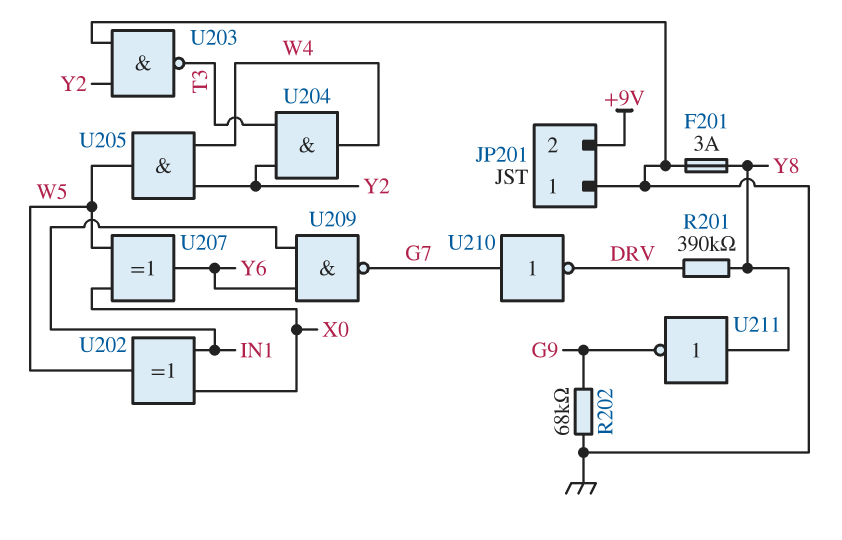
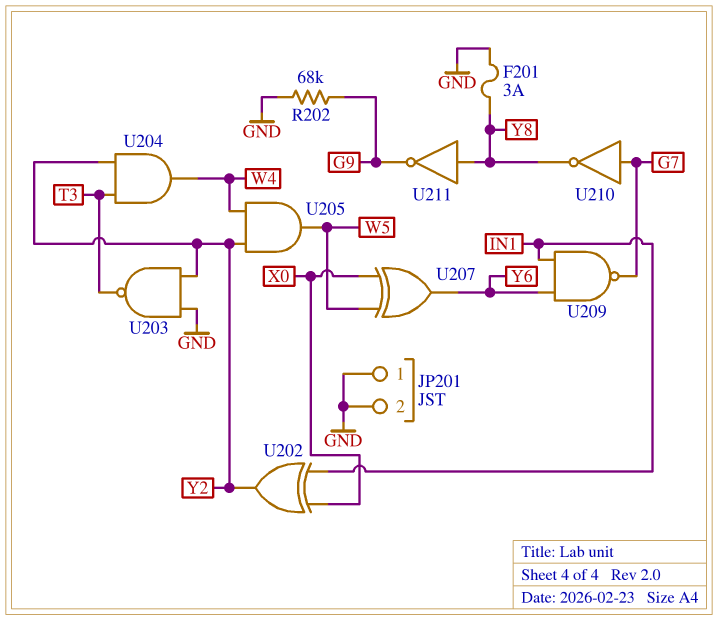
JP201 pin 2: +9V -> GND
R201: 390k (DRV, Y8) -> none
U202: XOR (in IN1, in X0, out W5) -> XOR (in IN1, in X0, out Y2)
U210: NOT (in G7, out DRV) -> NOT (in G7, out Y8)

